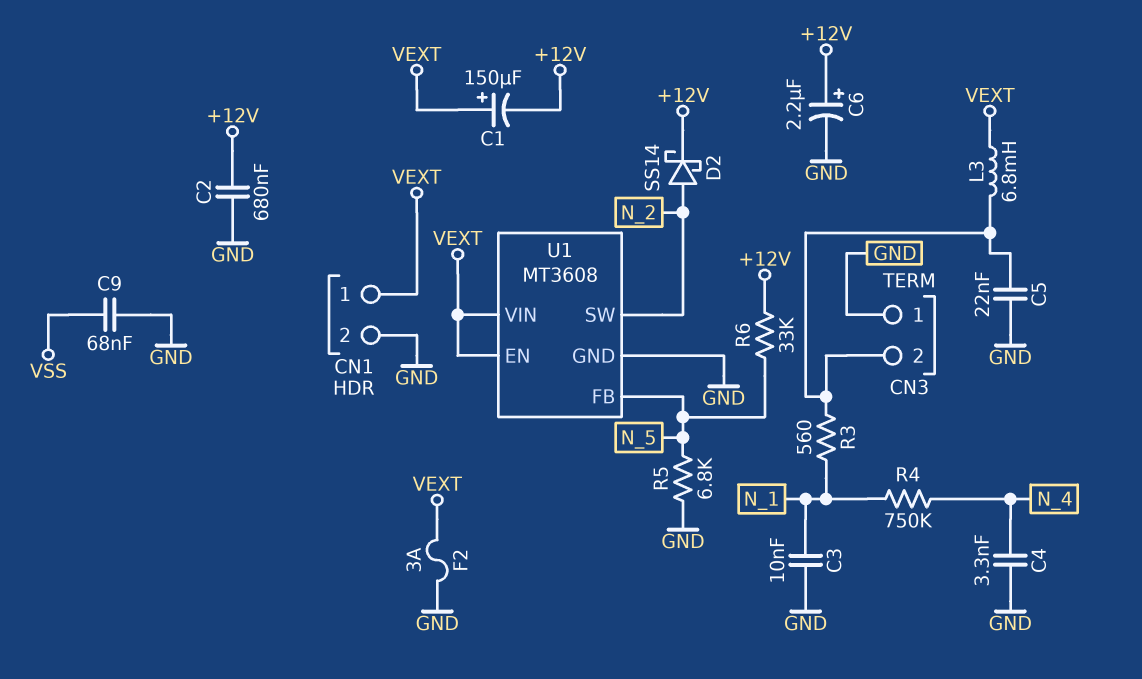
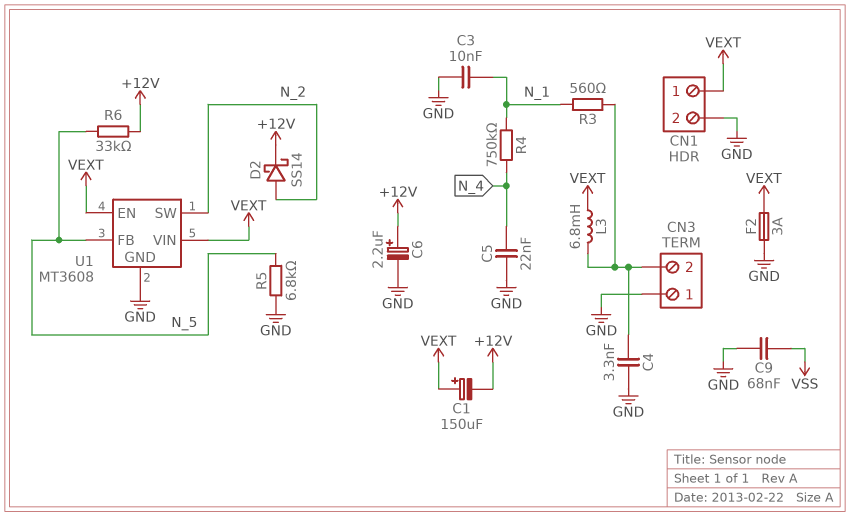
C2: 680nF (+12V, GND) -> none
C4: 3.3nF (GND, N_4) -> 3.3nF (CN3/2, GND)
C5: 22nF (CN3/2, GND) -> 22nF (GND, N_4)

